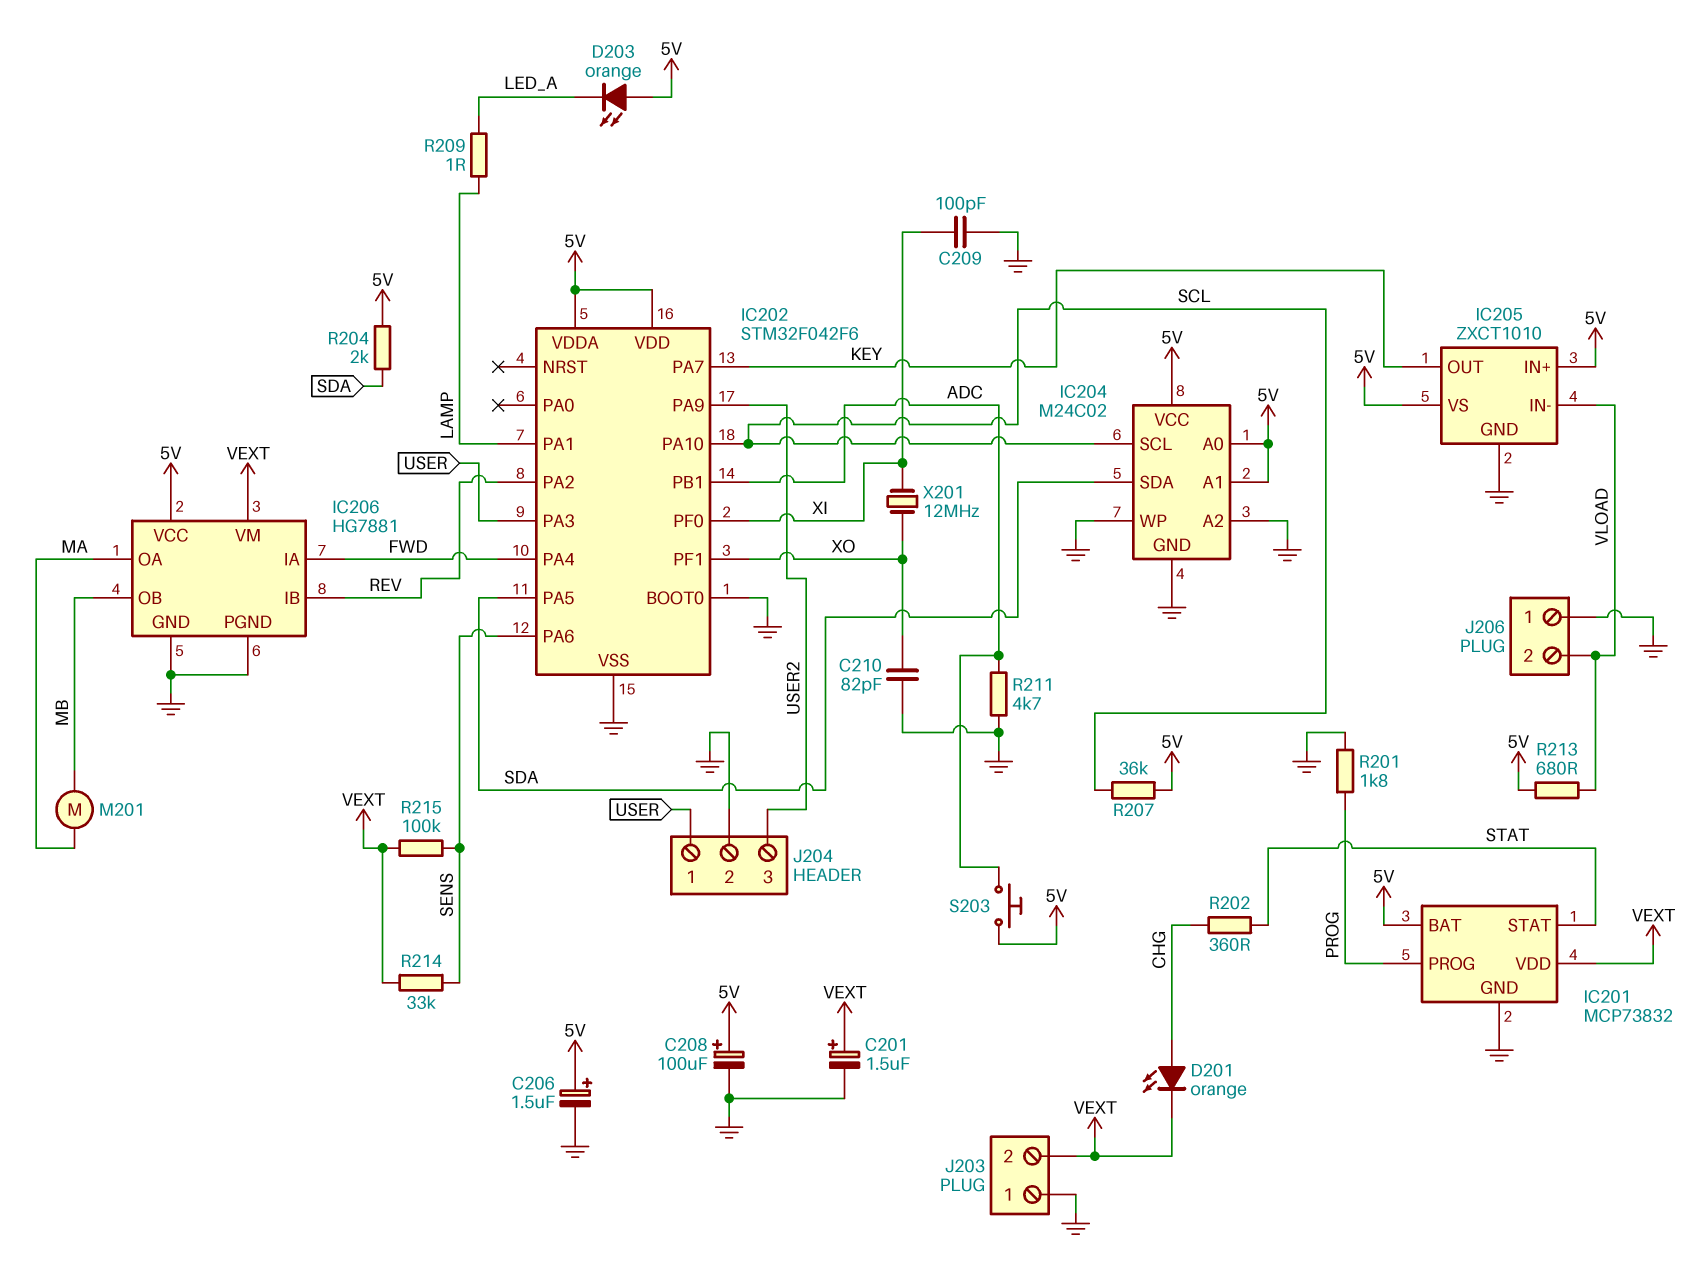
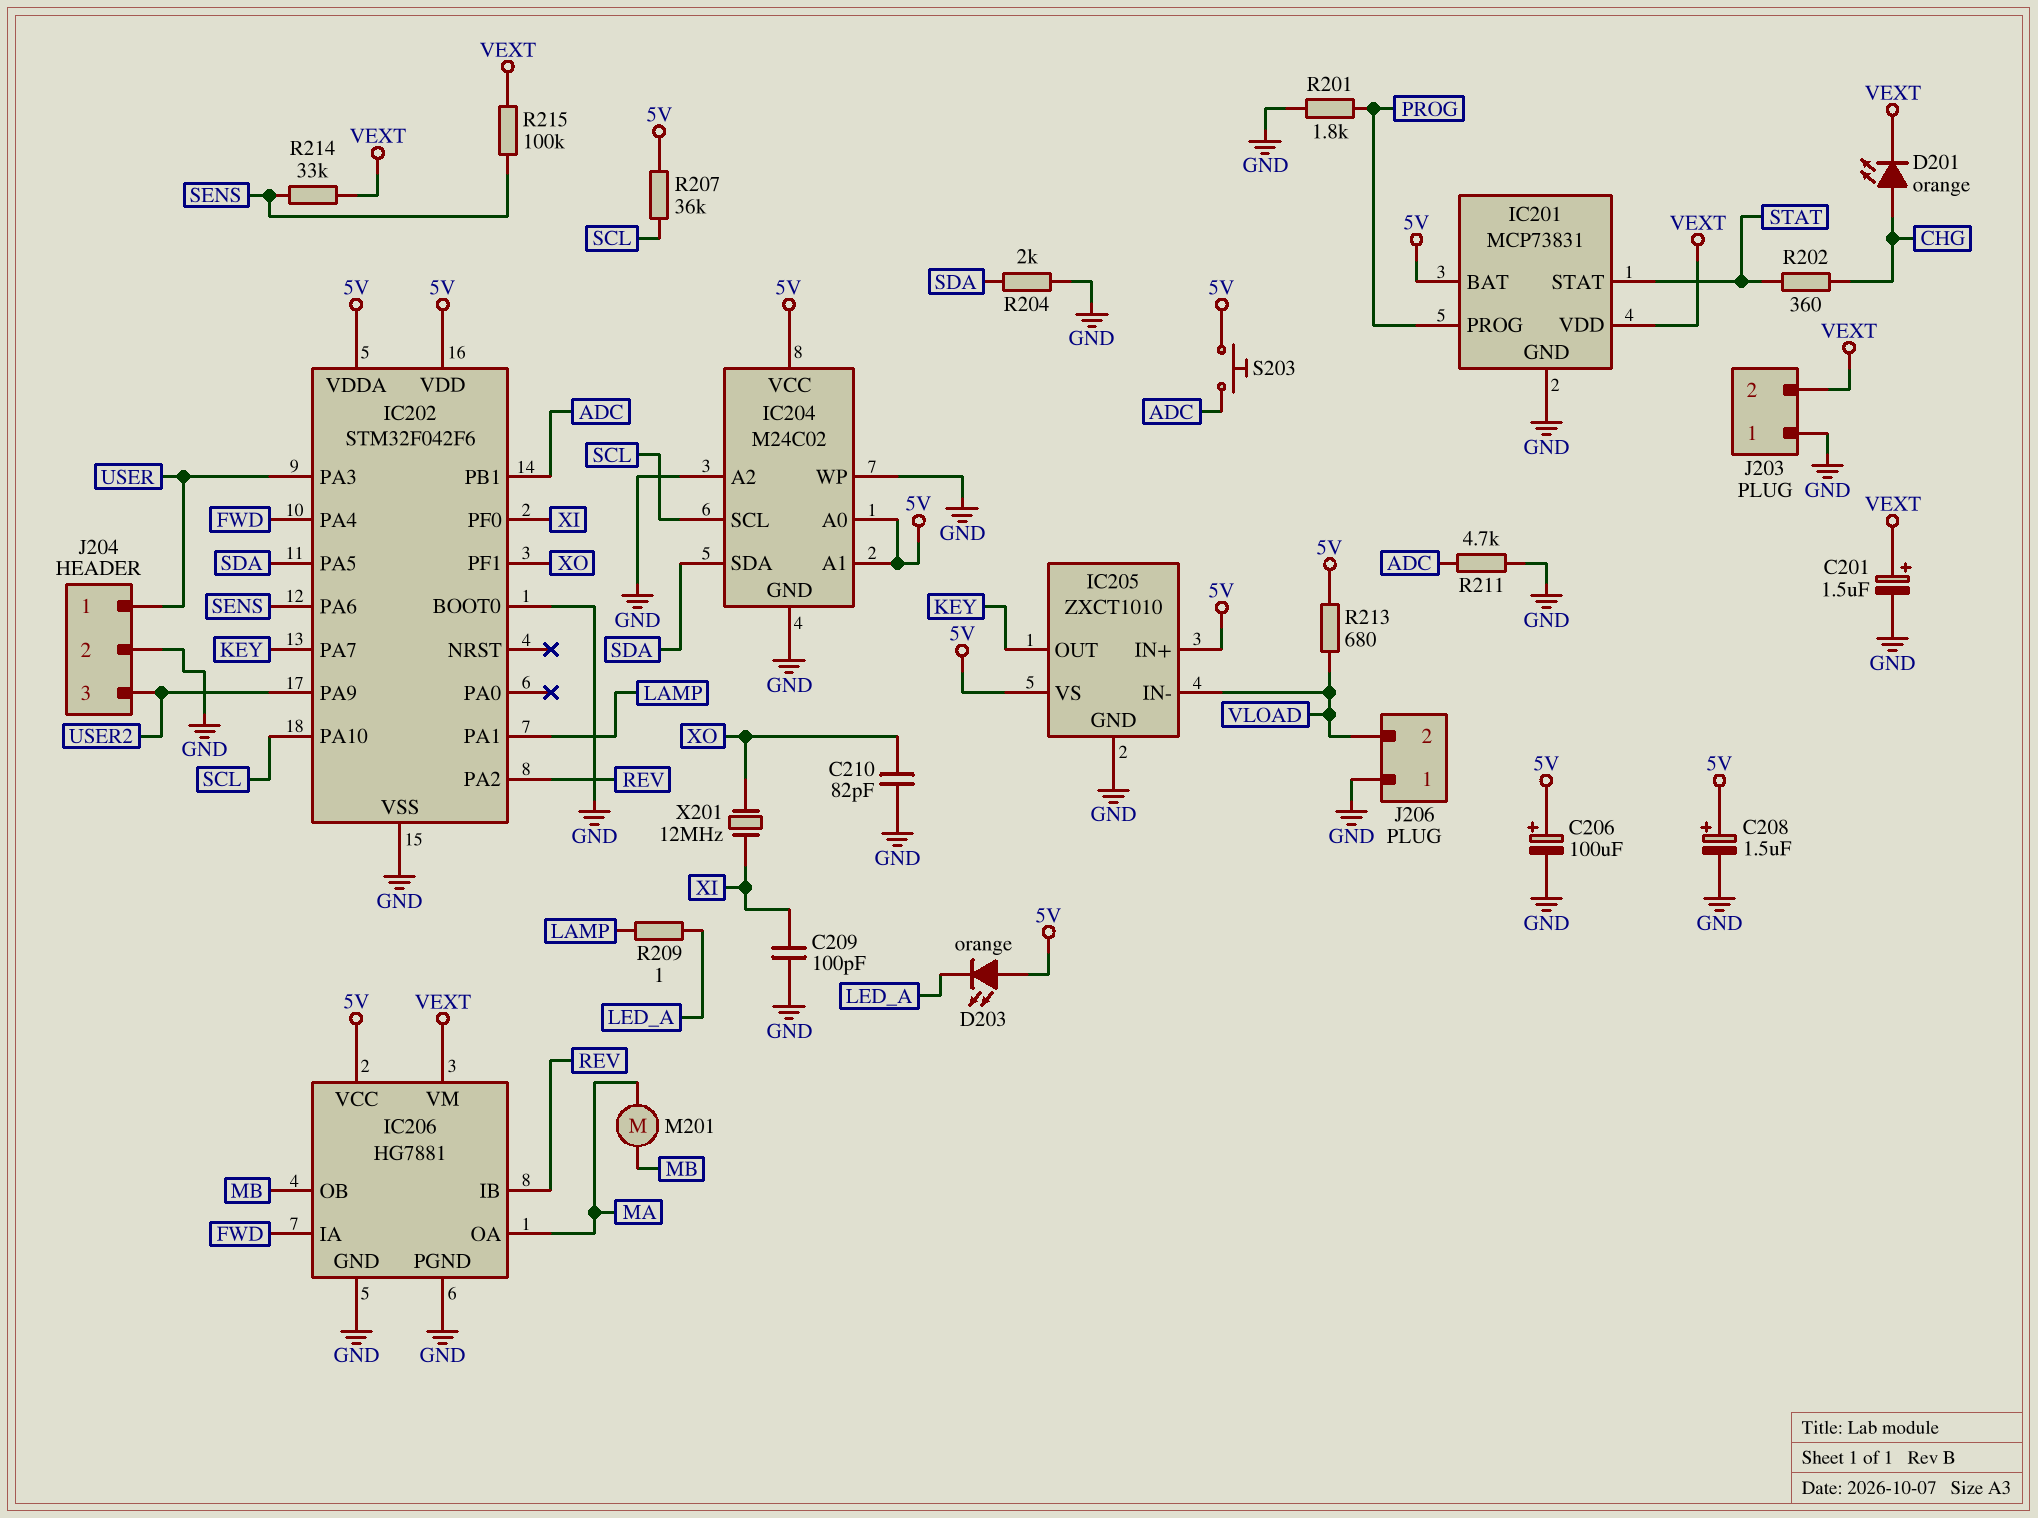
C206: 1.5uF (plus 5V, minus GND) -> 100uF (plus 5V, minus GND)
C208: 100uF (plus 5V, minus GND) -> 1.5uF (plus 5V, minus GND)
IC201: MCP73832 -> MCP73831
R204: 2k (5V, SDA) -> 2k (GND, SDA)

